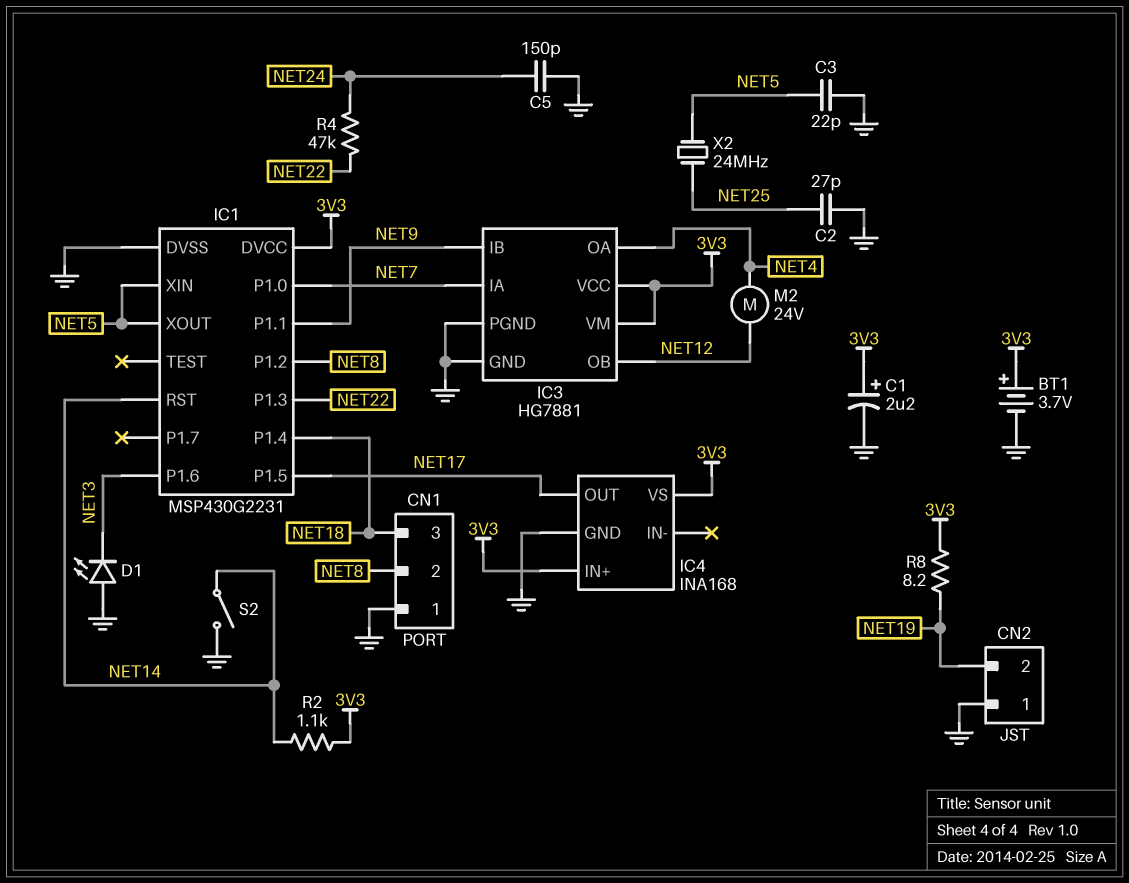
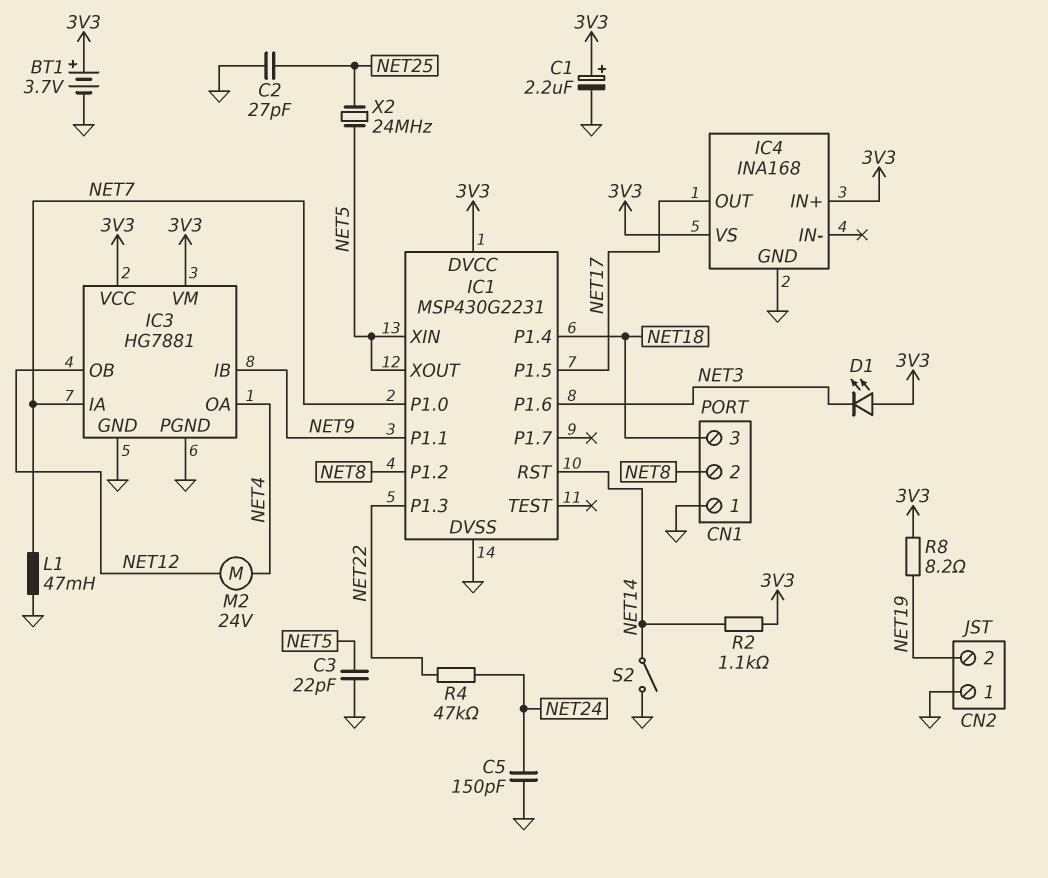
D1: LED (A GND, K NET3) -> LED (A 3V3, K NET3)
L1: none -> 47mH (GND, NET7)

